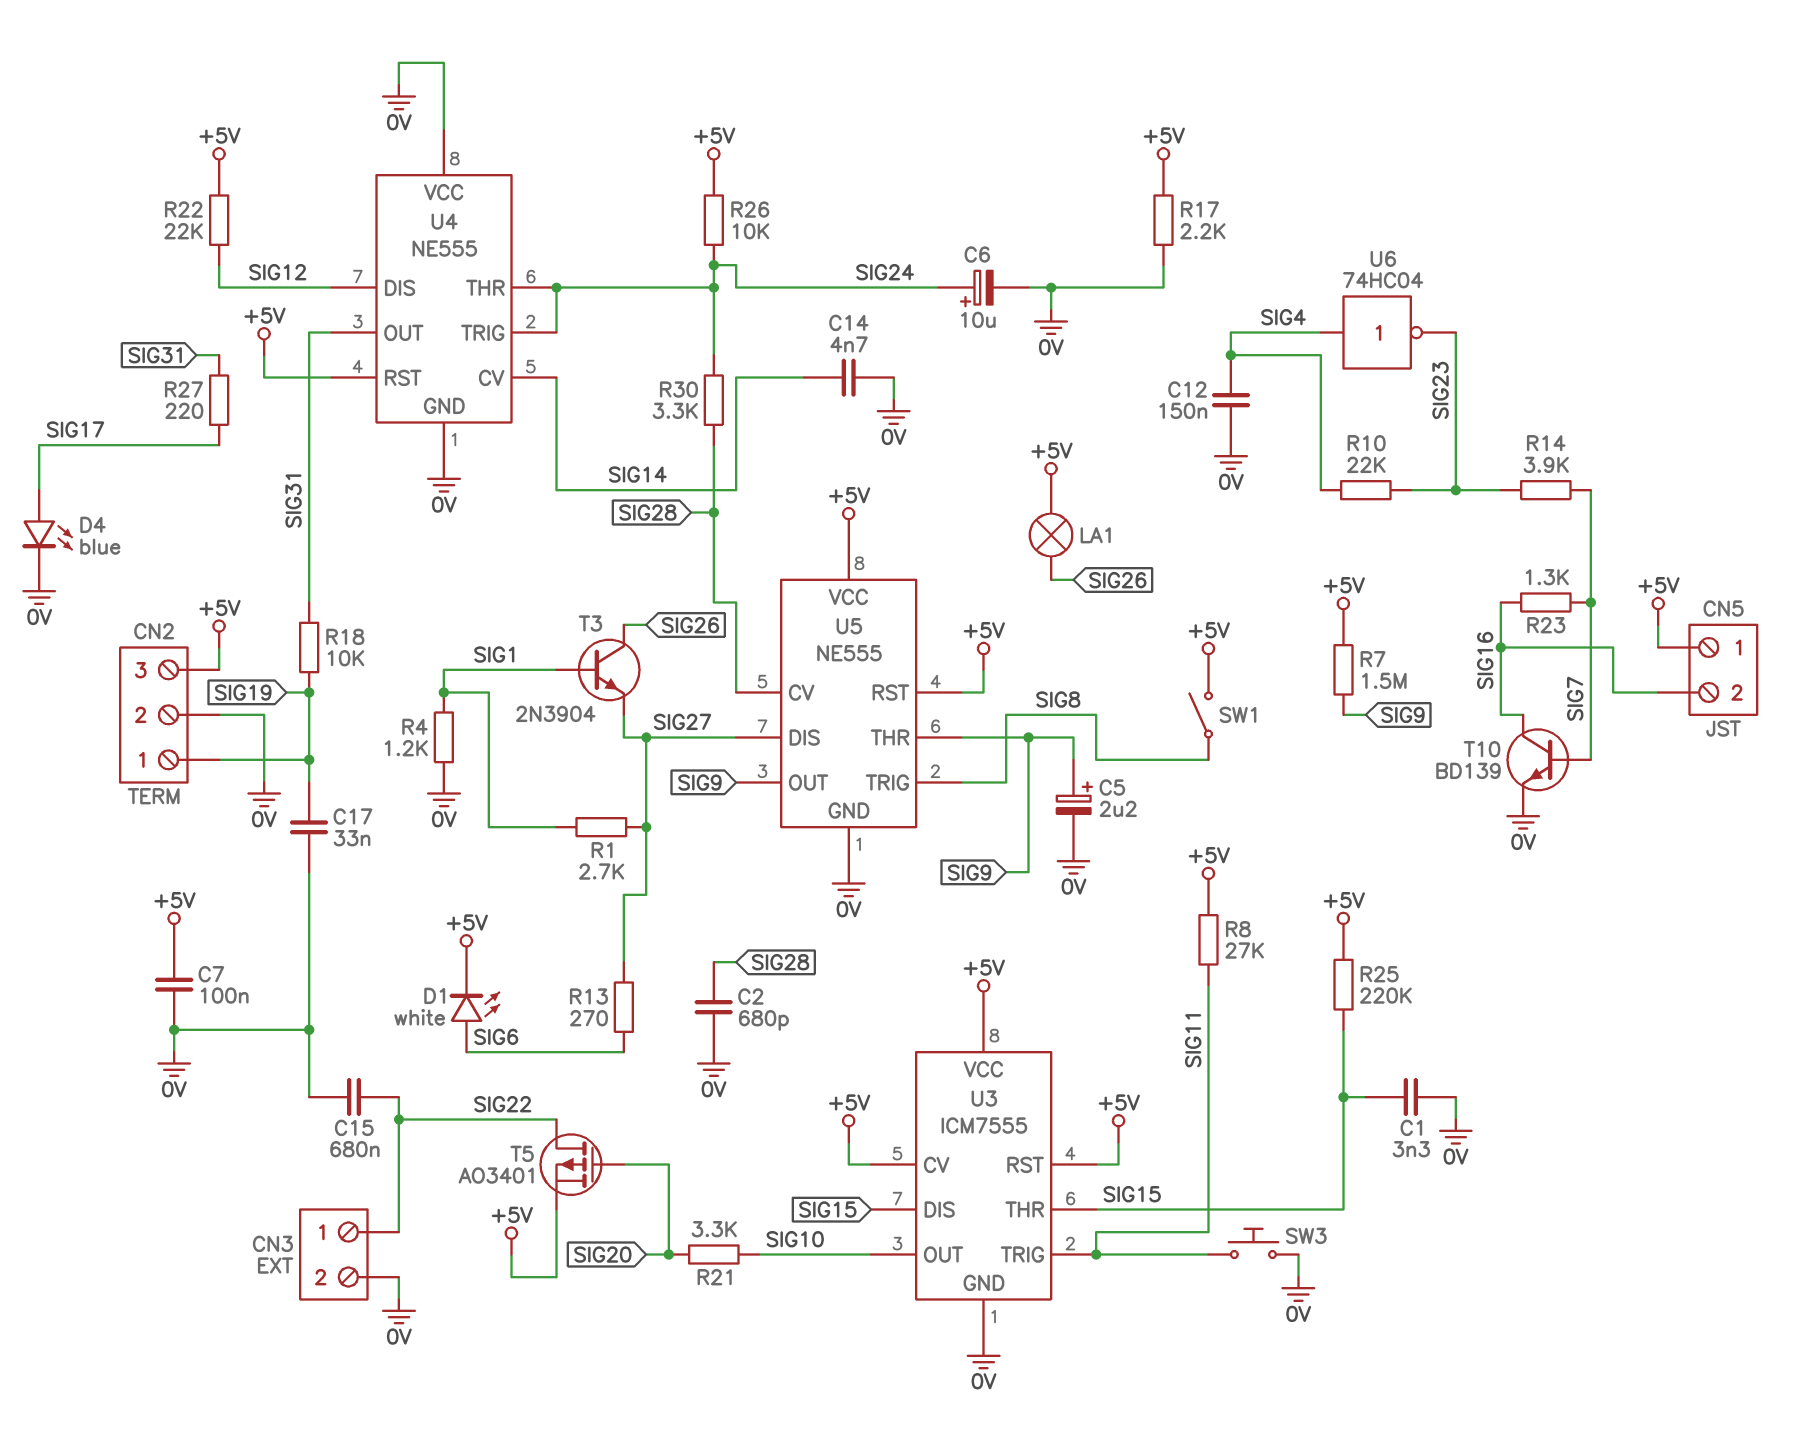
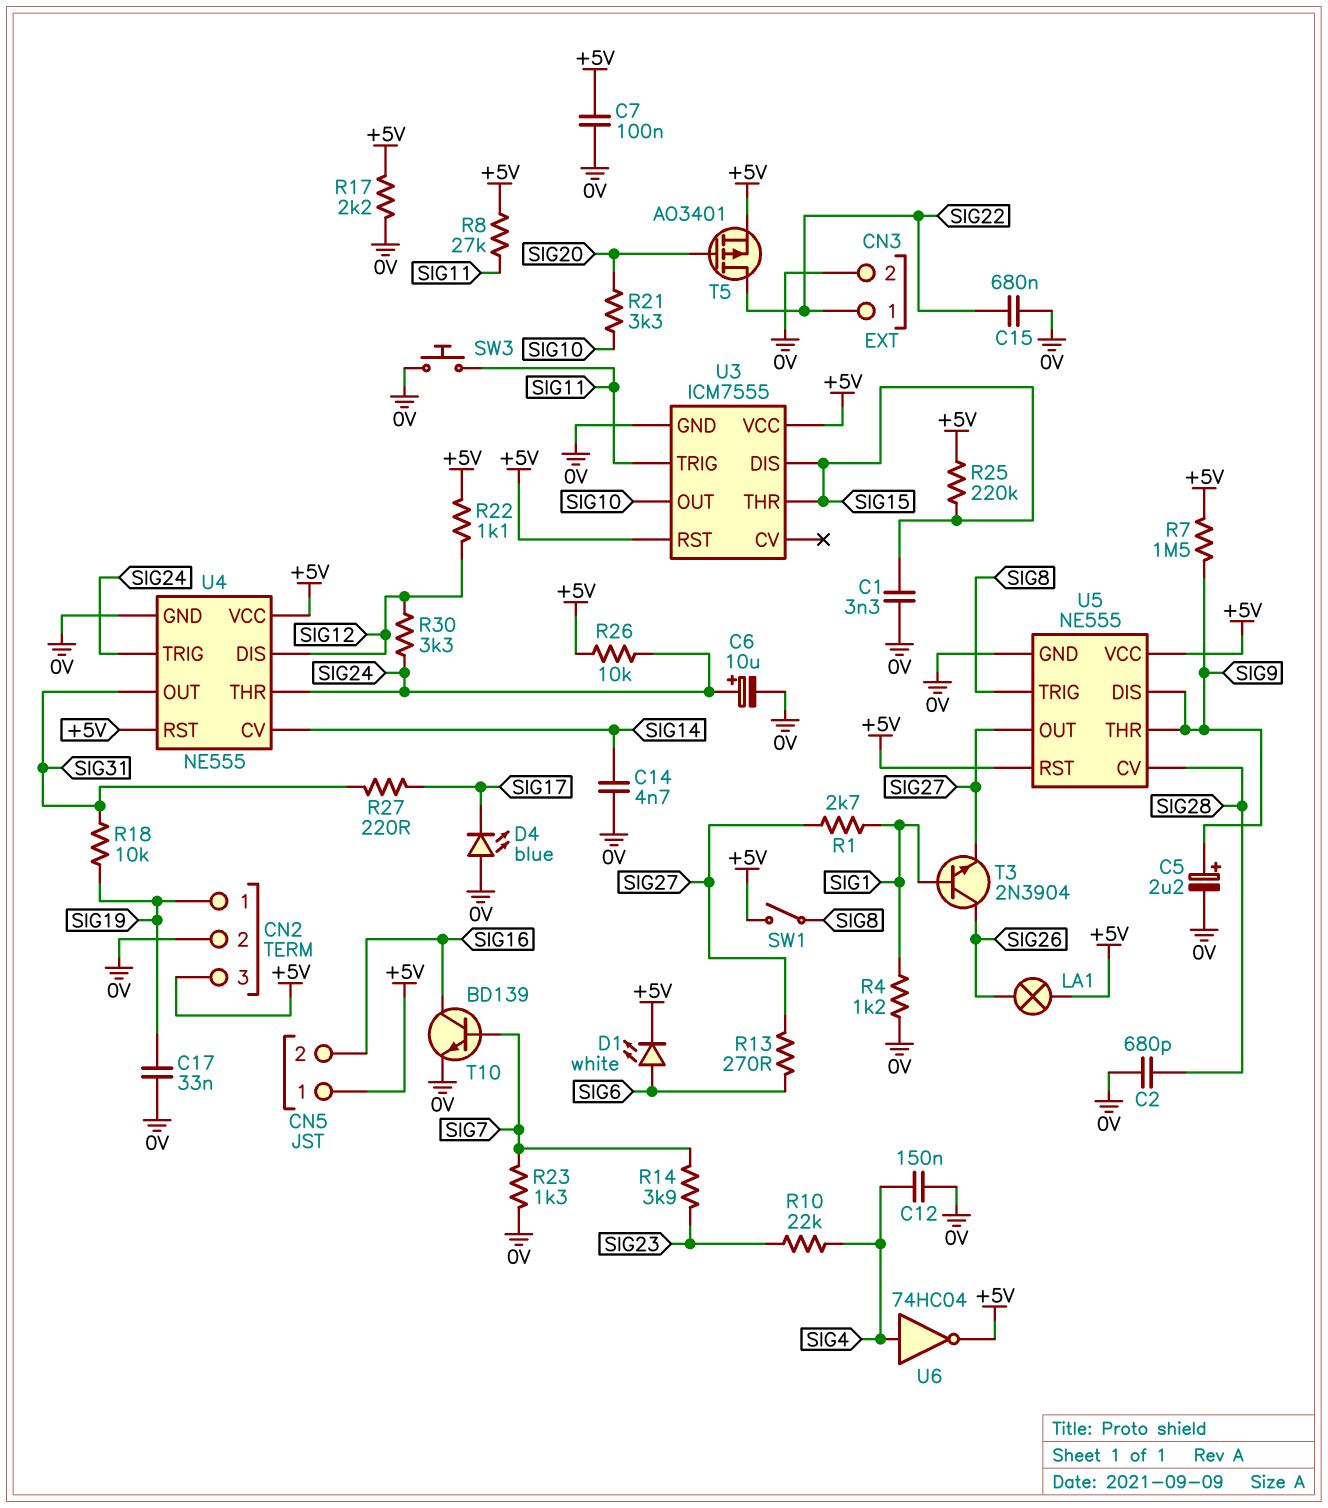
D4: LED blue (A SIG17, K 0V) -> LED blue (A 0V, K SIG17)
R22: 22k (+5V, SIG12) -> 1.1k (+5V, SIG12)
R23: 1.3k (SIG7, SIG16) -> 1.3k (0V, SIG7)
R30: 3.3k (SIG24, SIG28) -> 3.3k (SIG12, SIG24)
U3 pin CV: +5V -> none
U4 pin VCC: 0V -> +5V
U5 pin DIS: SIG27 -> SIG9
U5 pin OUT: SIG9 -> SIG27
U6: NOT 74HC04 (in SIG4, out SIG23) -> NOT 74HC04 (in SIG4, out +5V)

